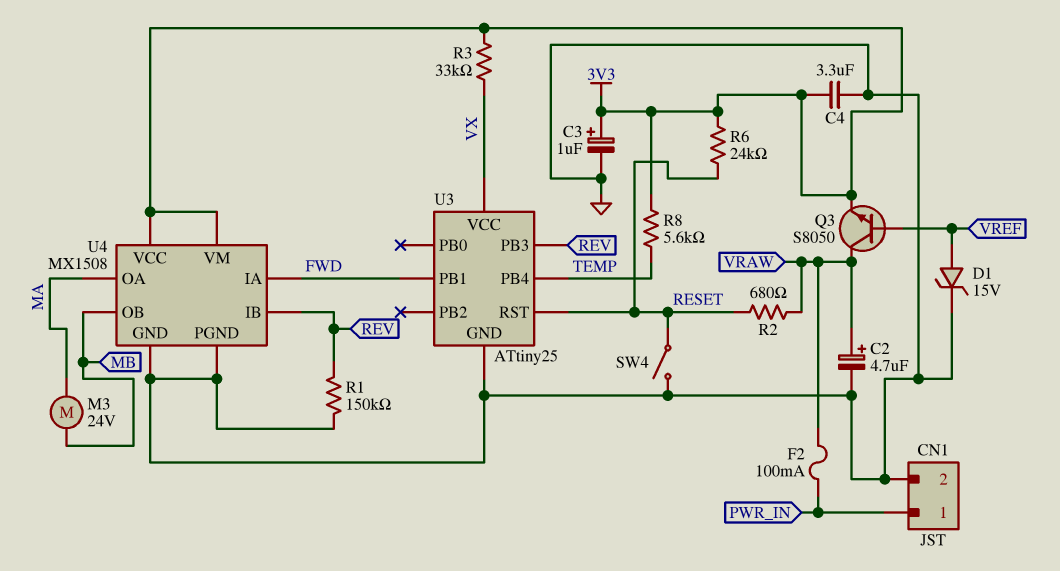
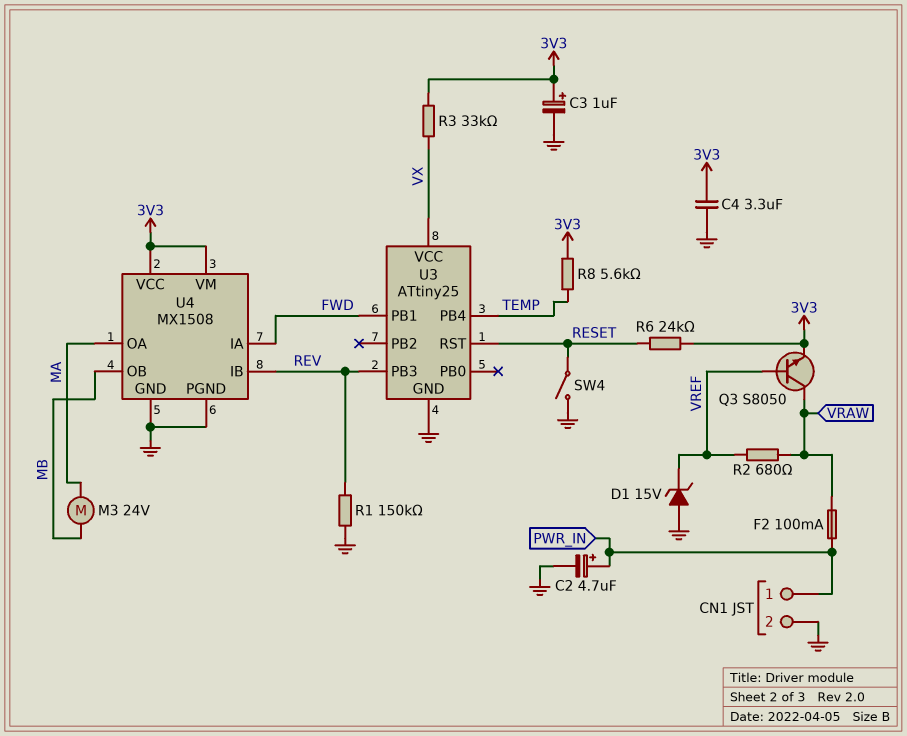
C2: 4.7uF (plus VRAW, minus GND) -> 4.7uF (plus PWR_IN, minus GND)
D1: zener 15V (A VREF, K GND) -> zener 15V (A GND, K VREF)
R2: 680 (RESET, VRAW) -> 680 (VRAW, VREF)

